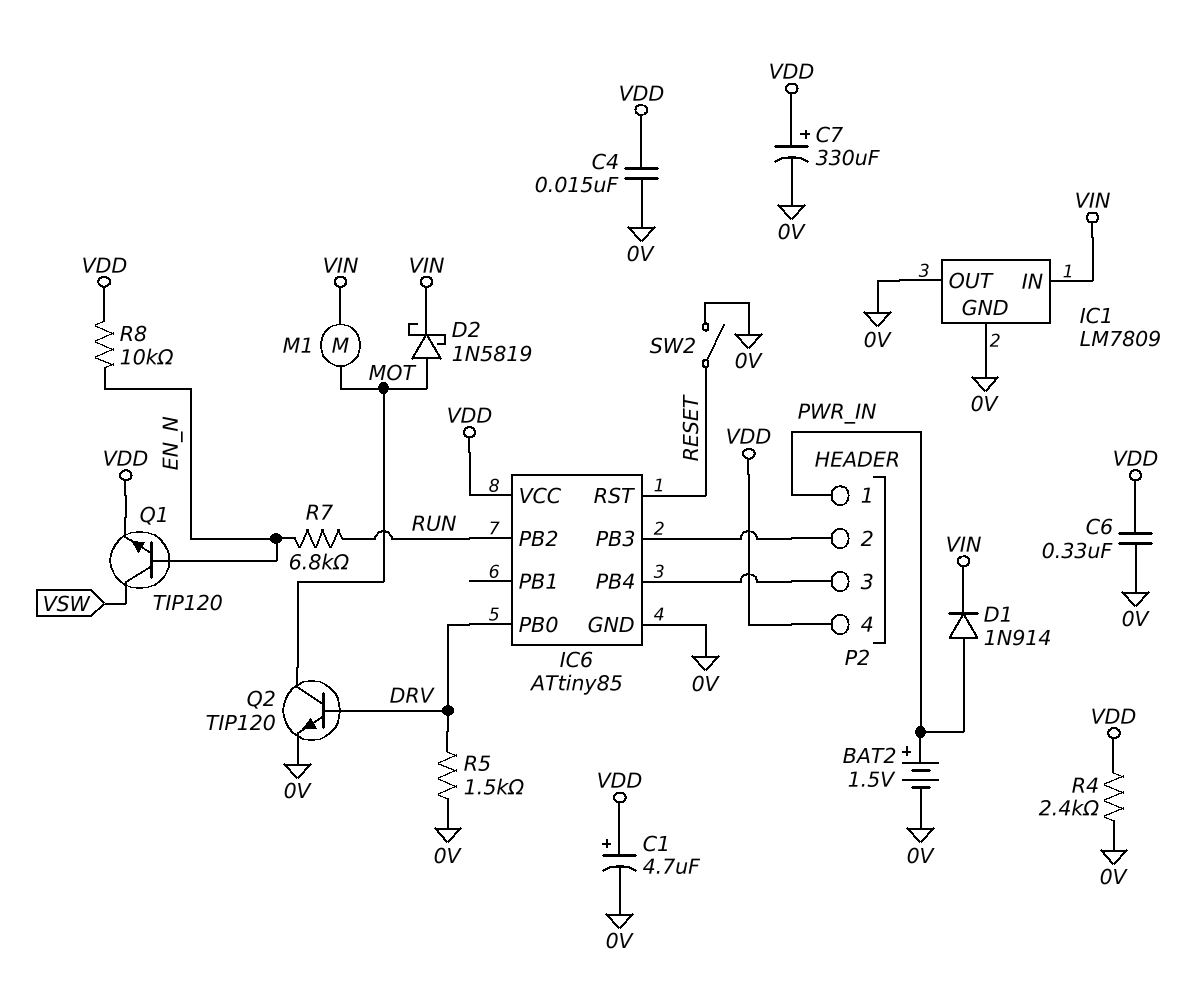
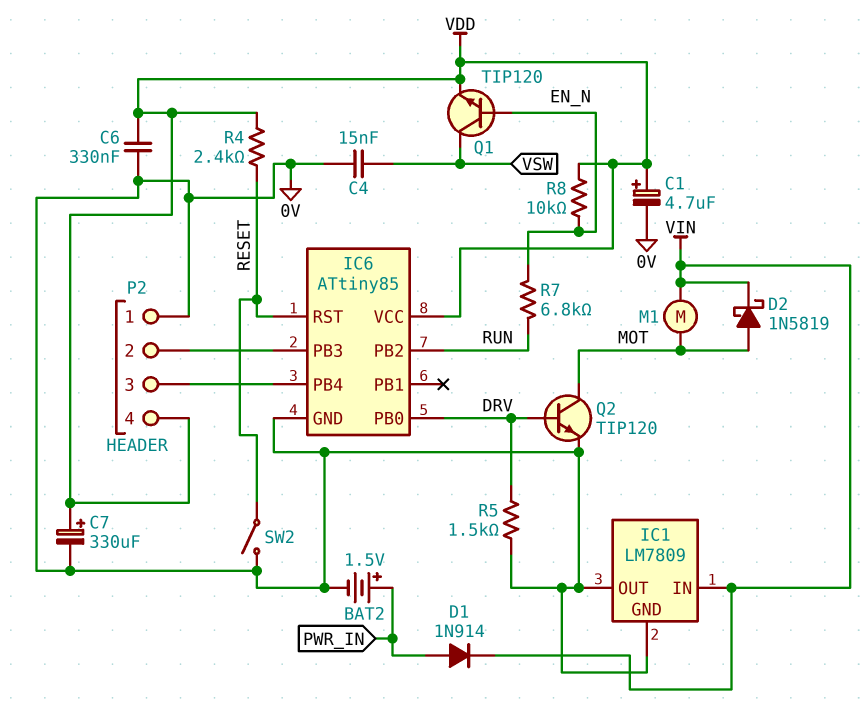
C4: 15nF (0V, VDD) -> 15nF (0V, VSW)
P2 pin 1: PWR_IN -> 0V
R4: 2.4k (0V, VDD) -> 2.4k (RESET, VDD)

